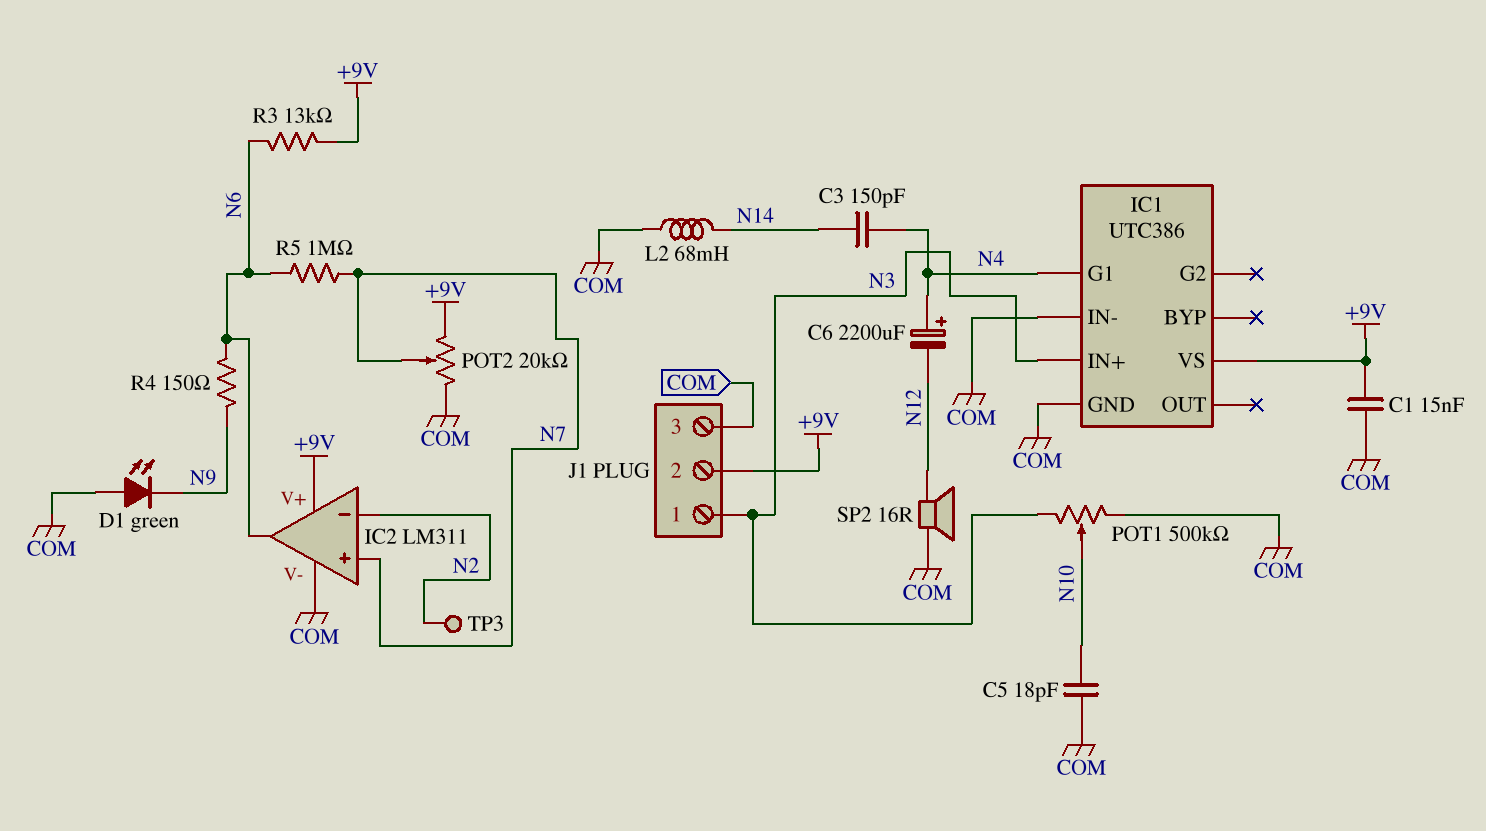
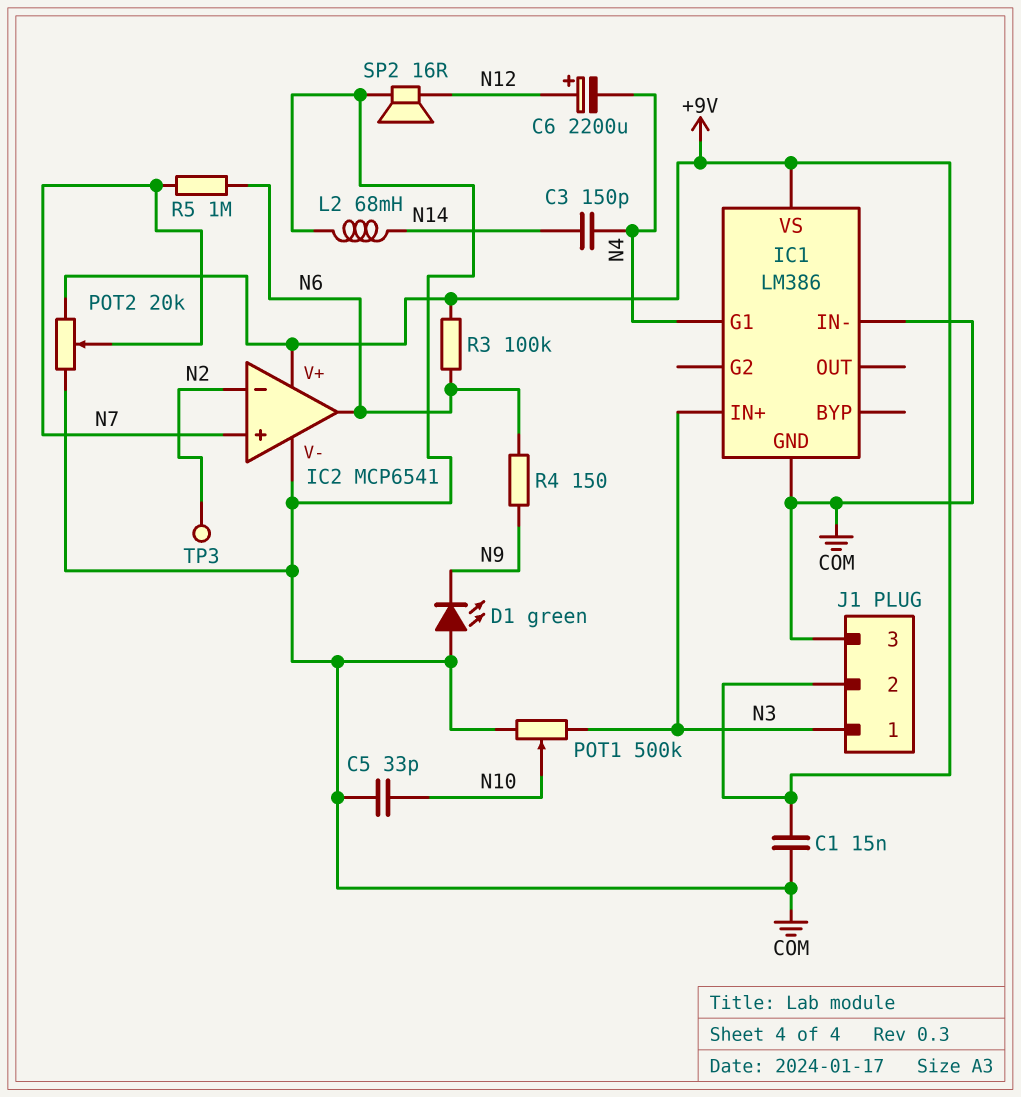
C5: 18pF (COM, N10) -> 33pF (COM, N10)
C6: 2200uF (plus N4, minus N12) -> 2200uF (plus N12, minus N4)
IC1: UTC386 -> LM386
IC2: LM311 -> MCP6541
R3: 13k (+9V, N6) -> 100k (+9V, N6)

